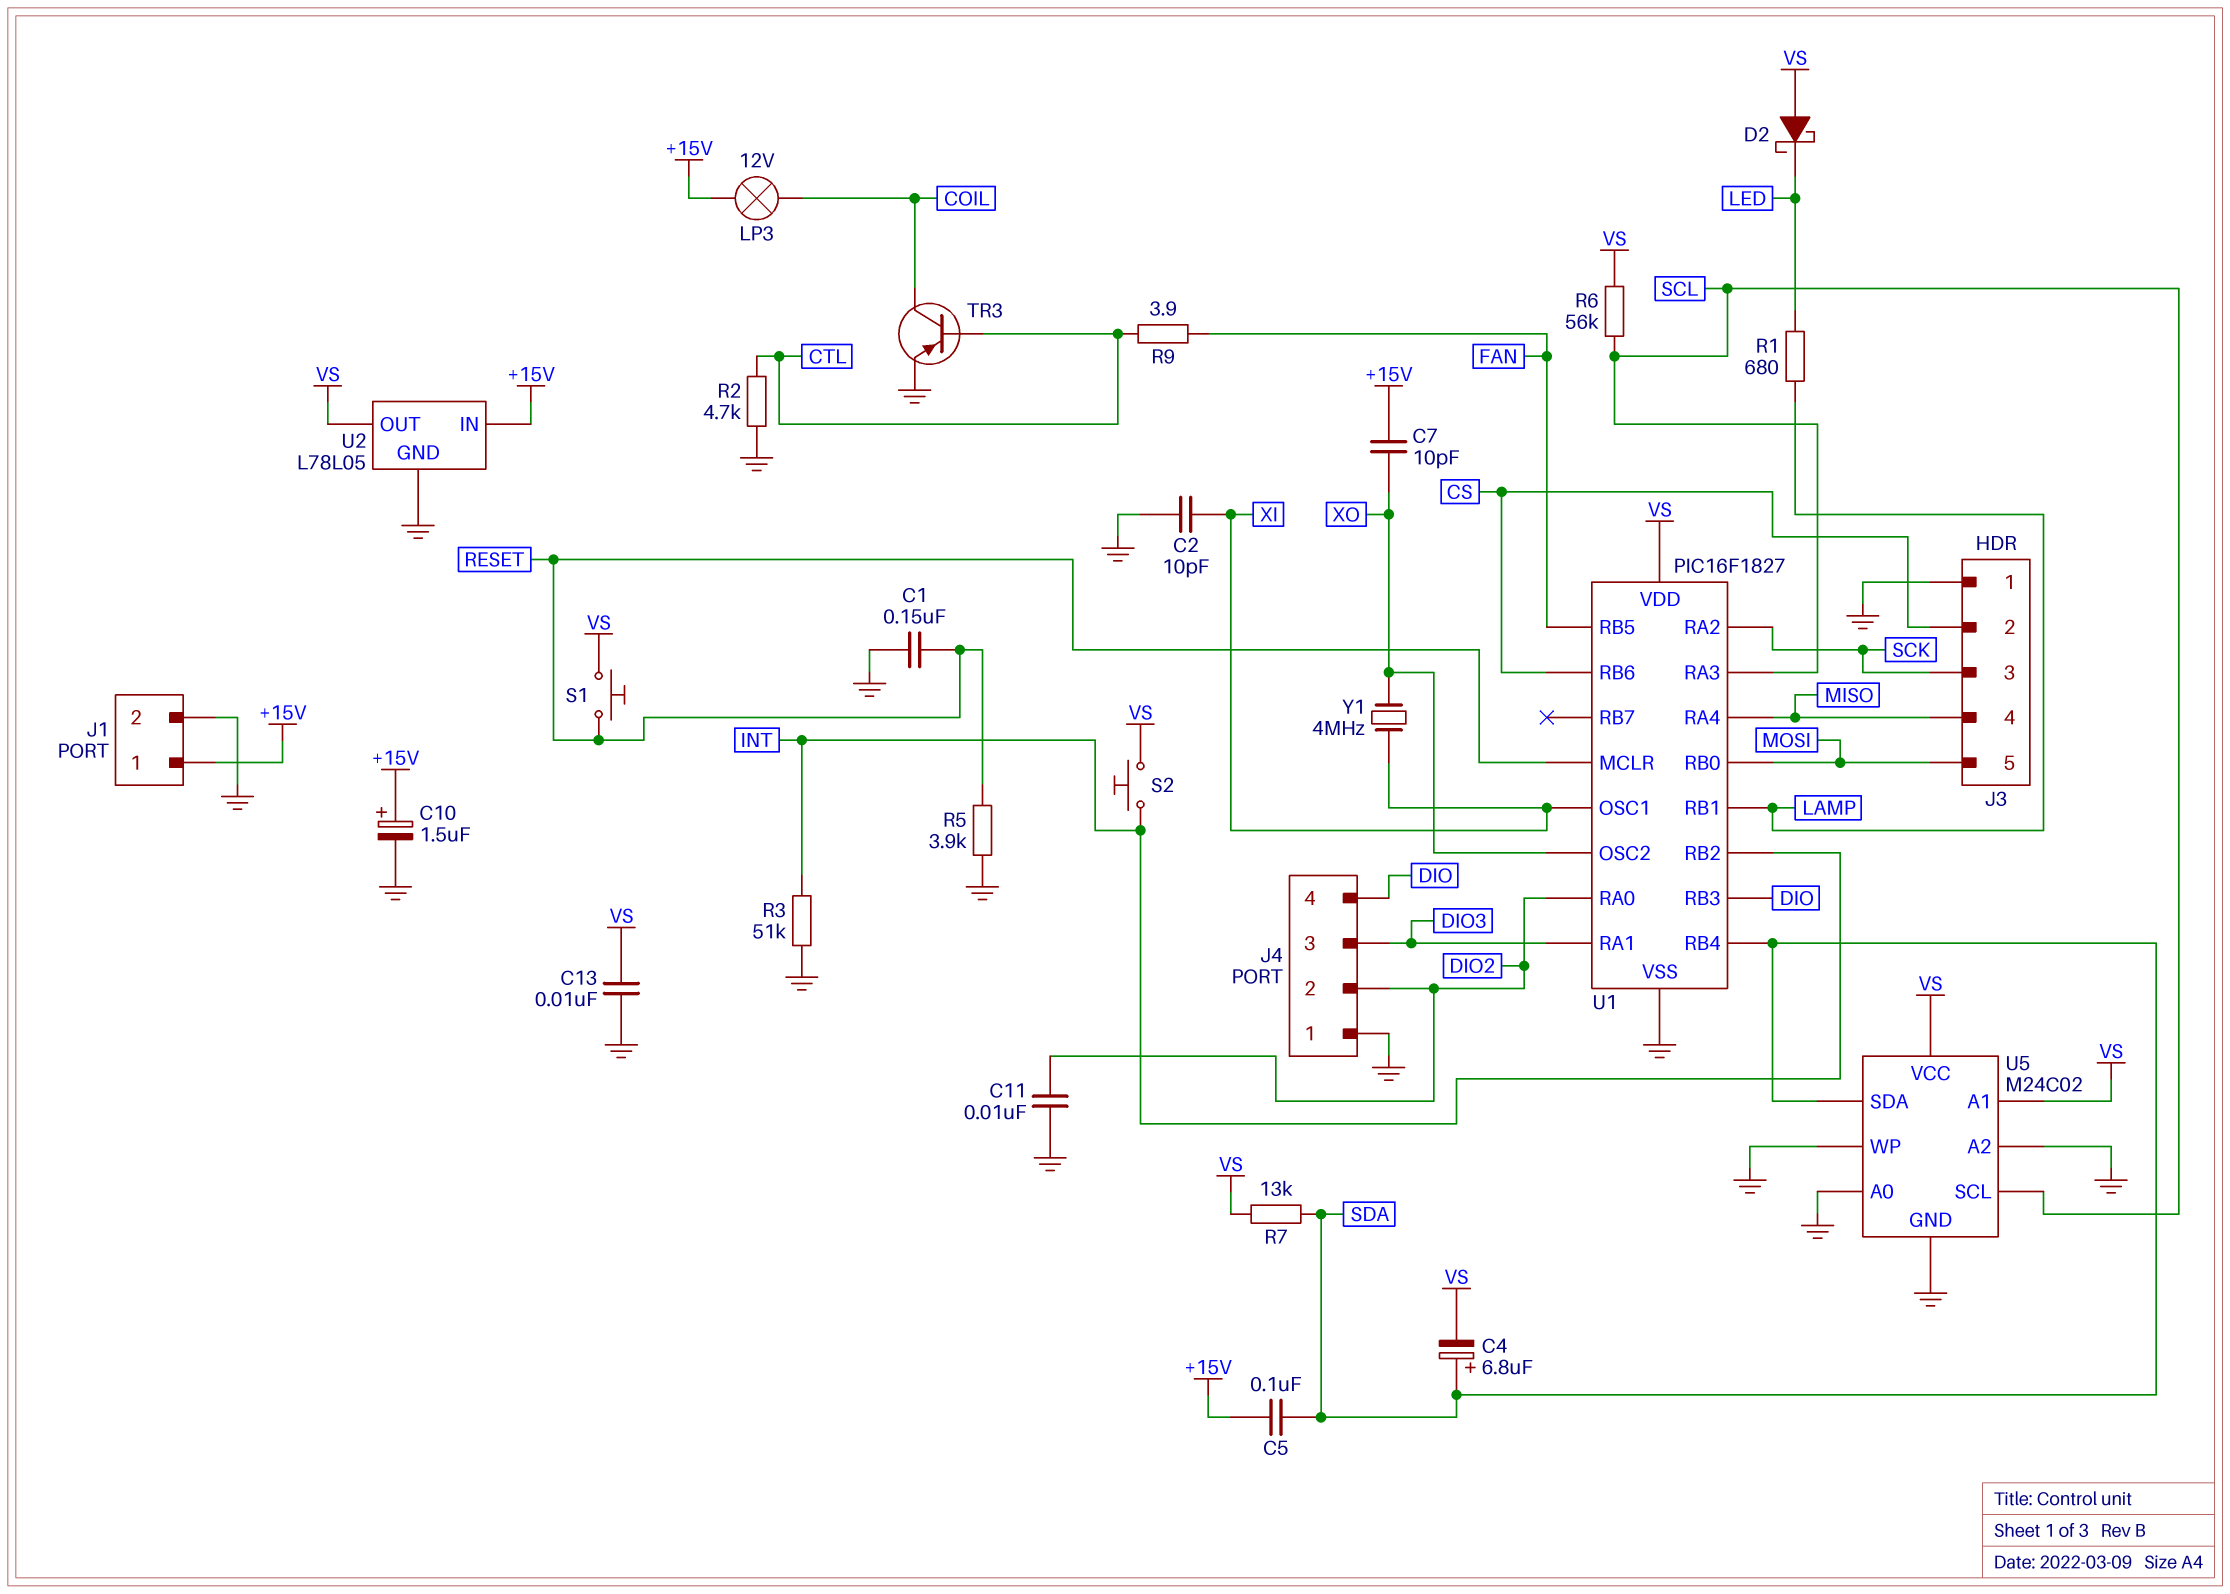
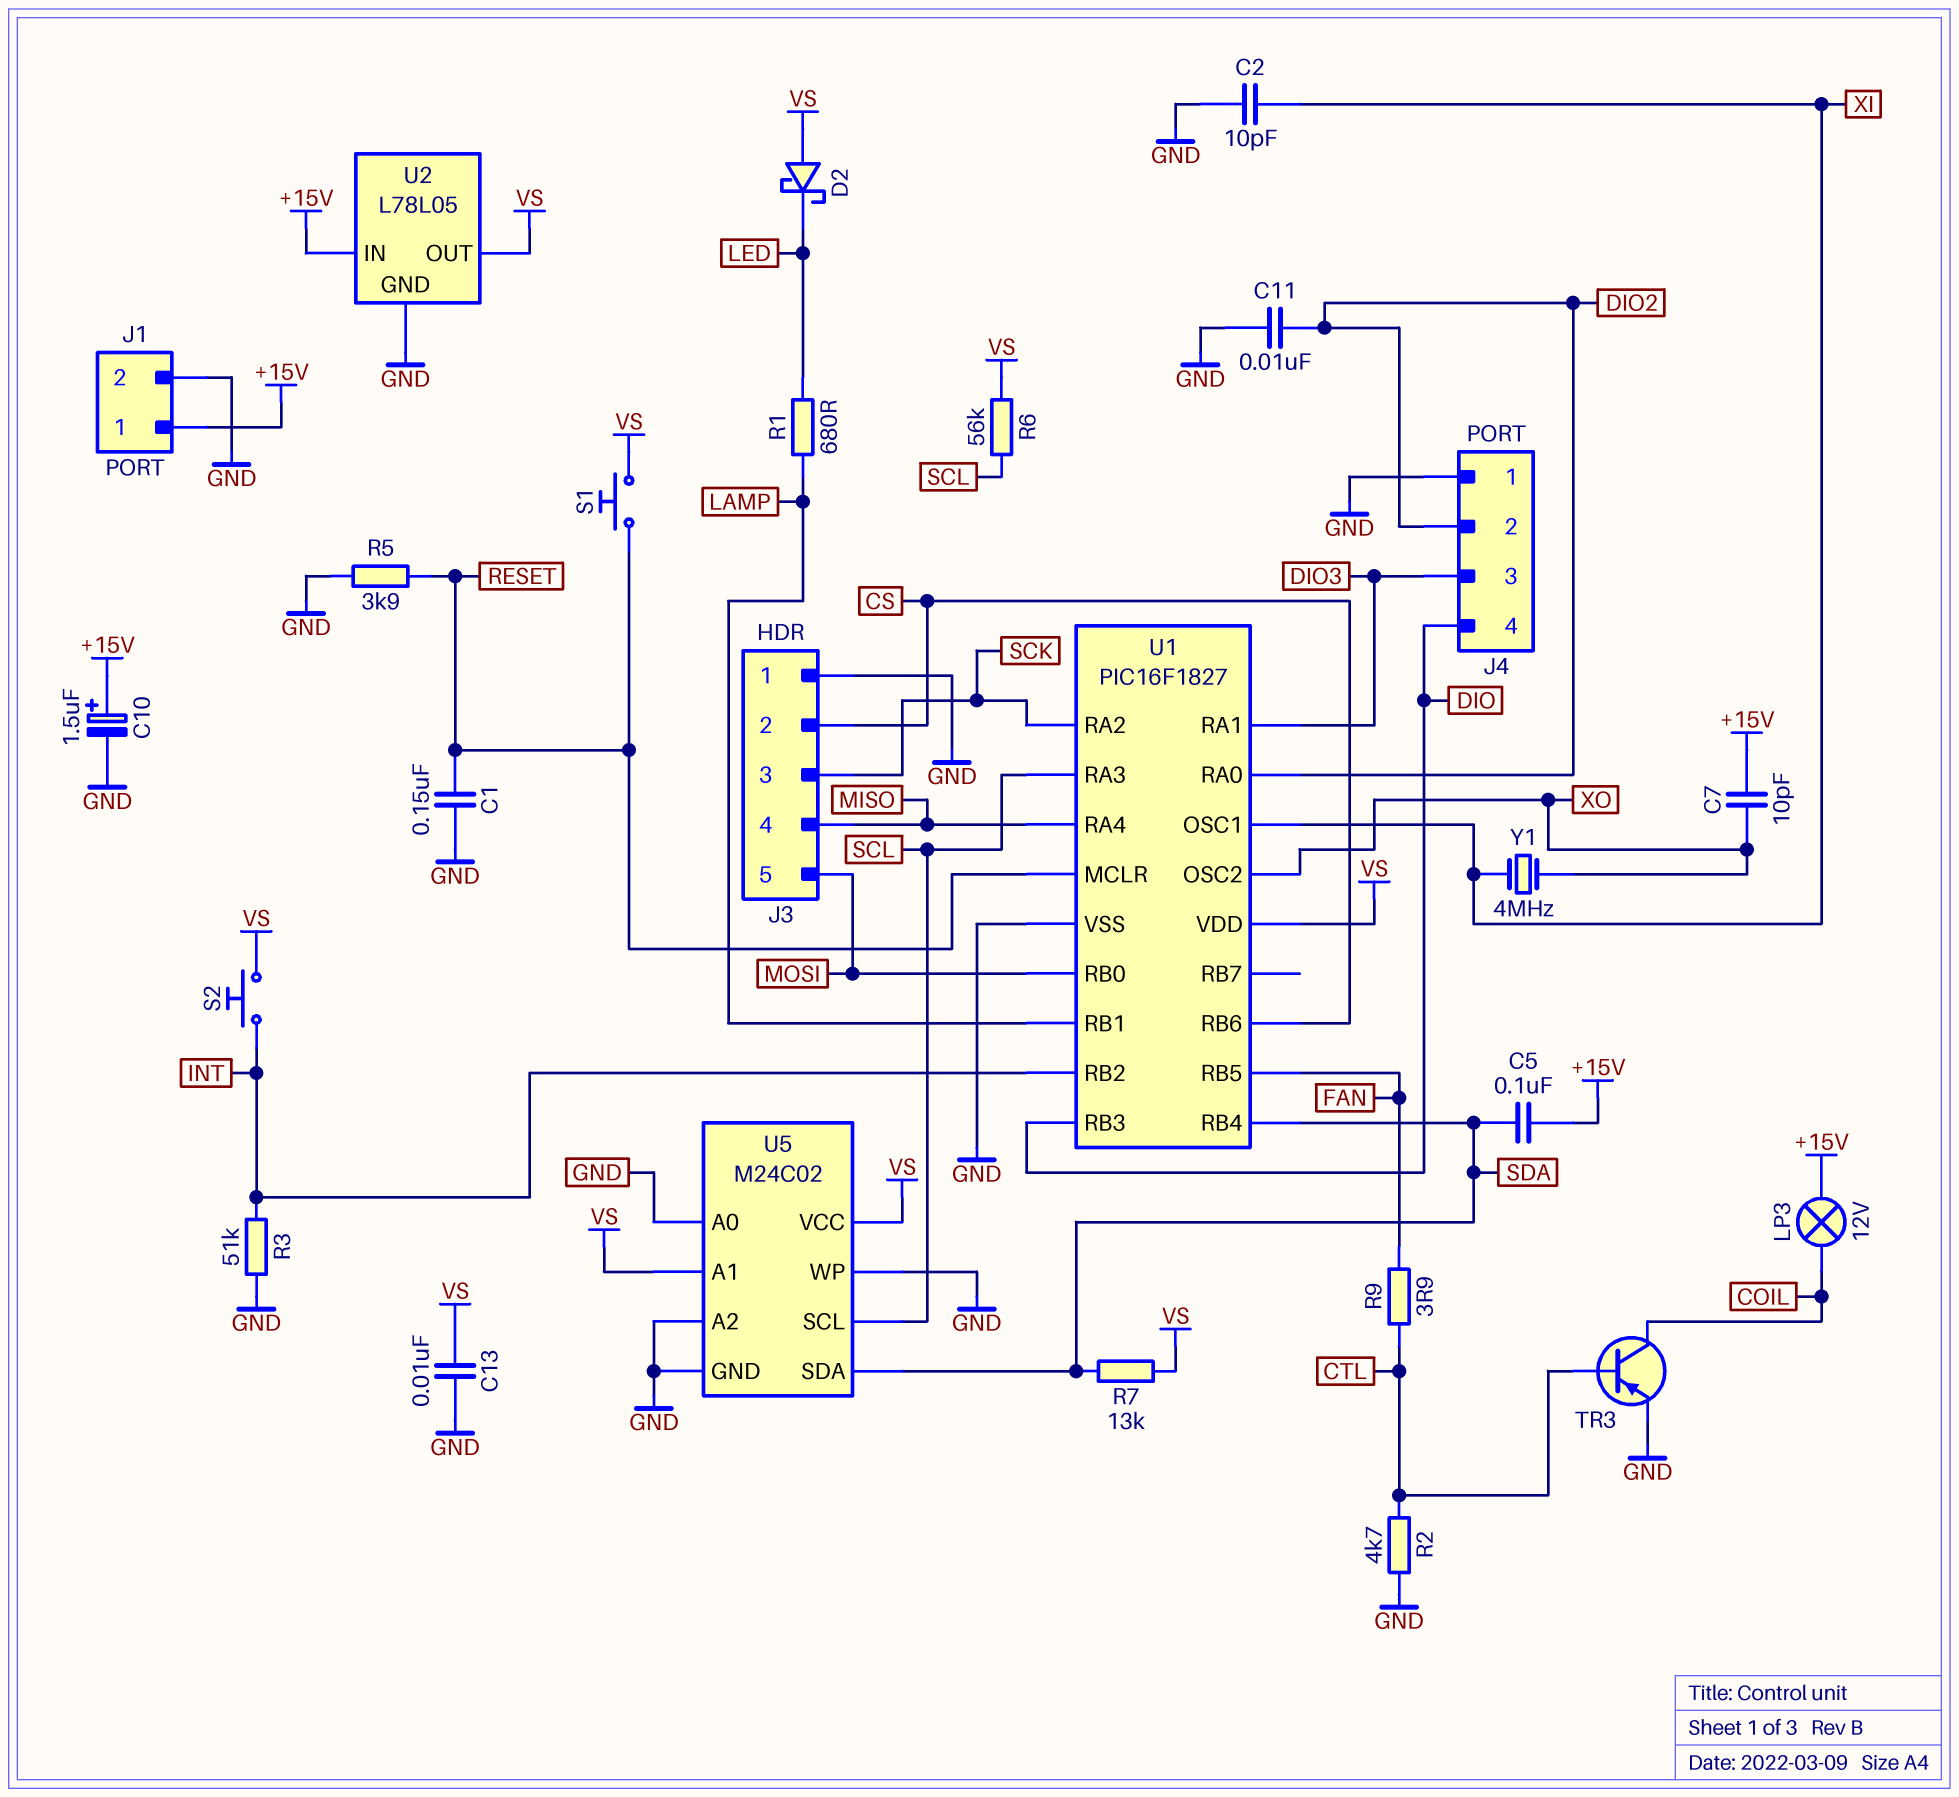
C4: 6.8uF (plus SDA, minus VS) -> none

